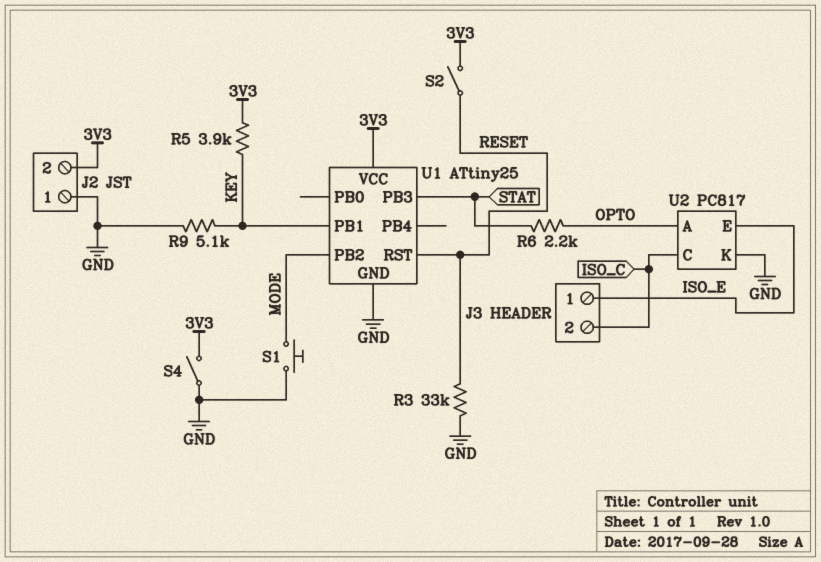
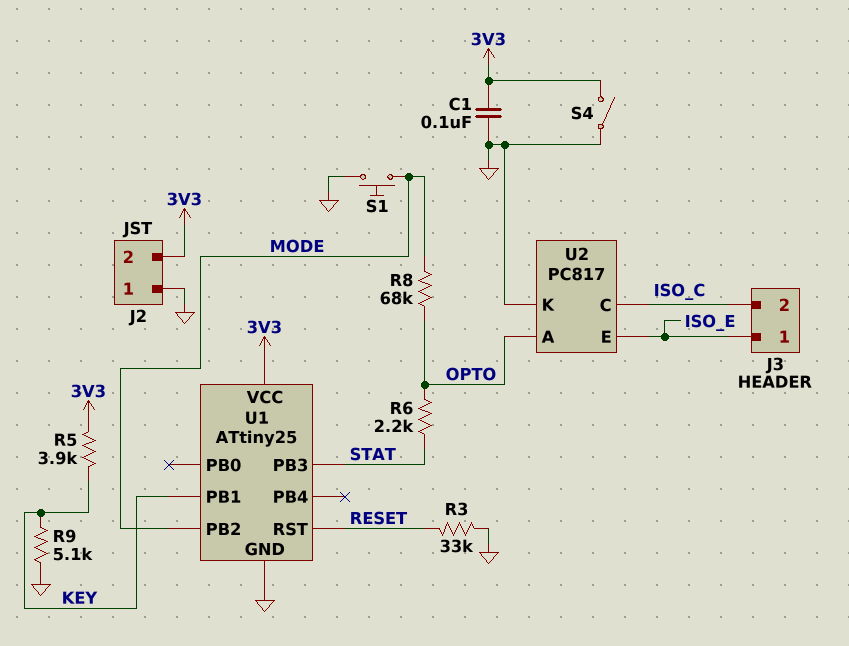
C1: none -> 100nF (3V3, GND)
R8: none -> 68k (MODE, OPTO)
S2: switch (3V3, RESET) -> none

